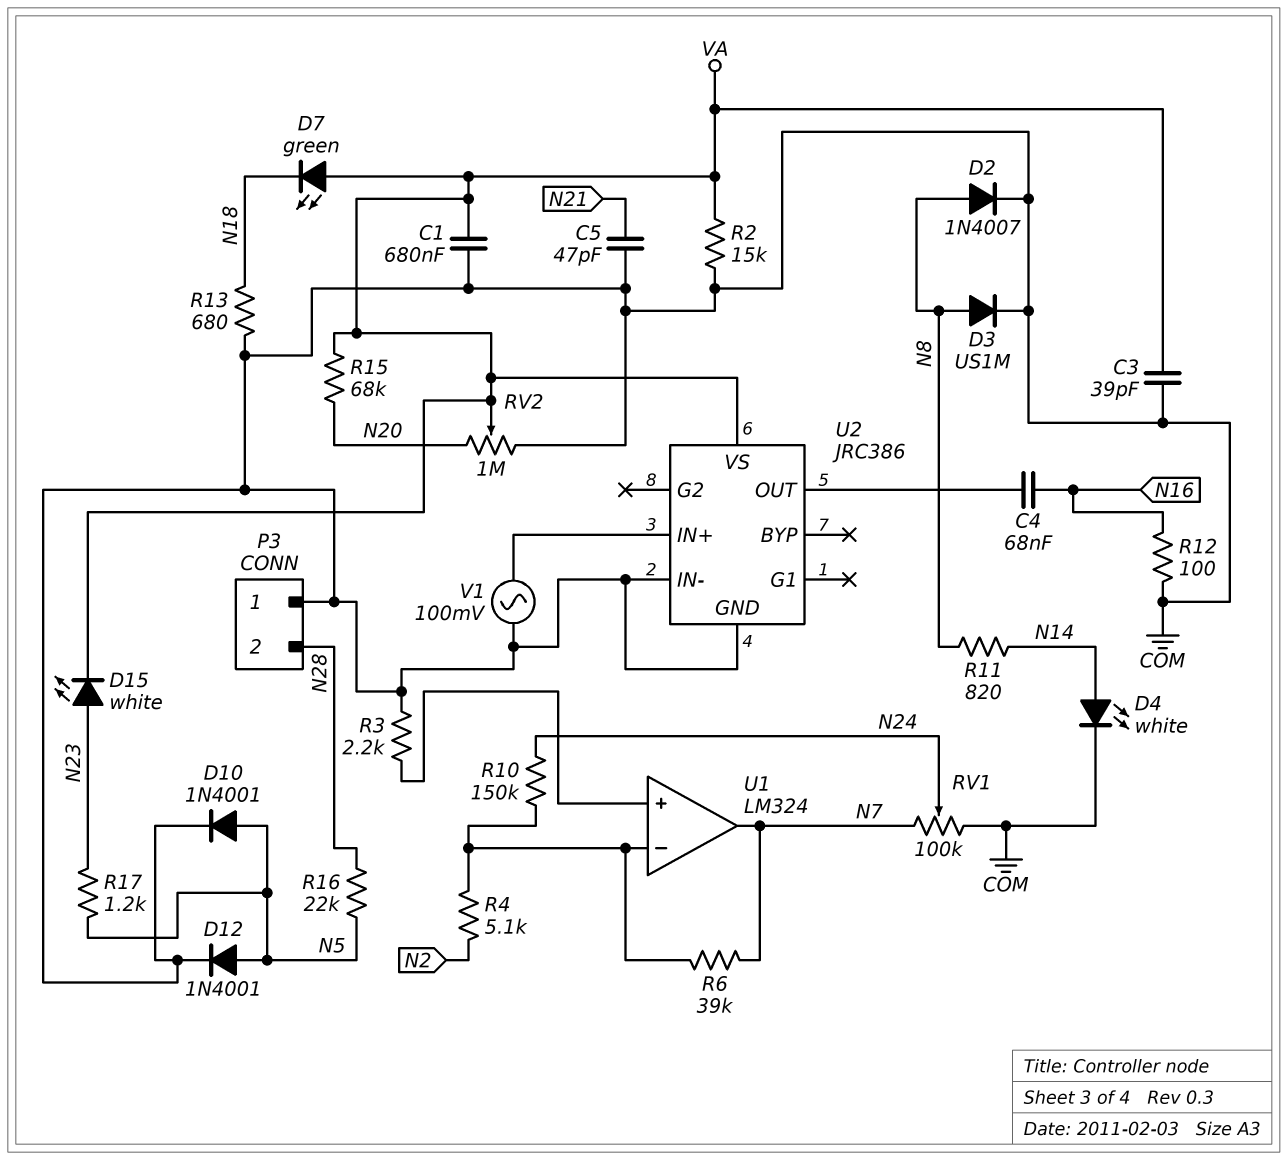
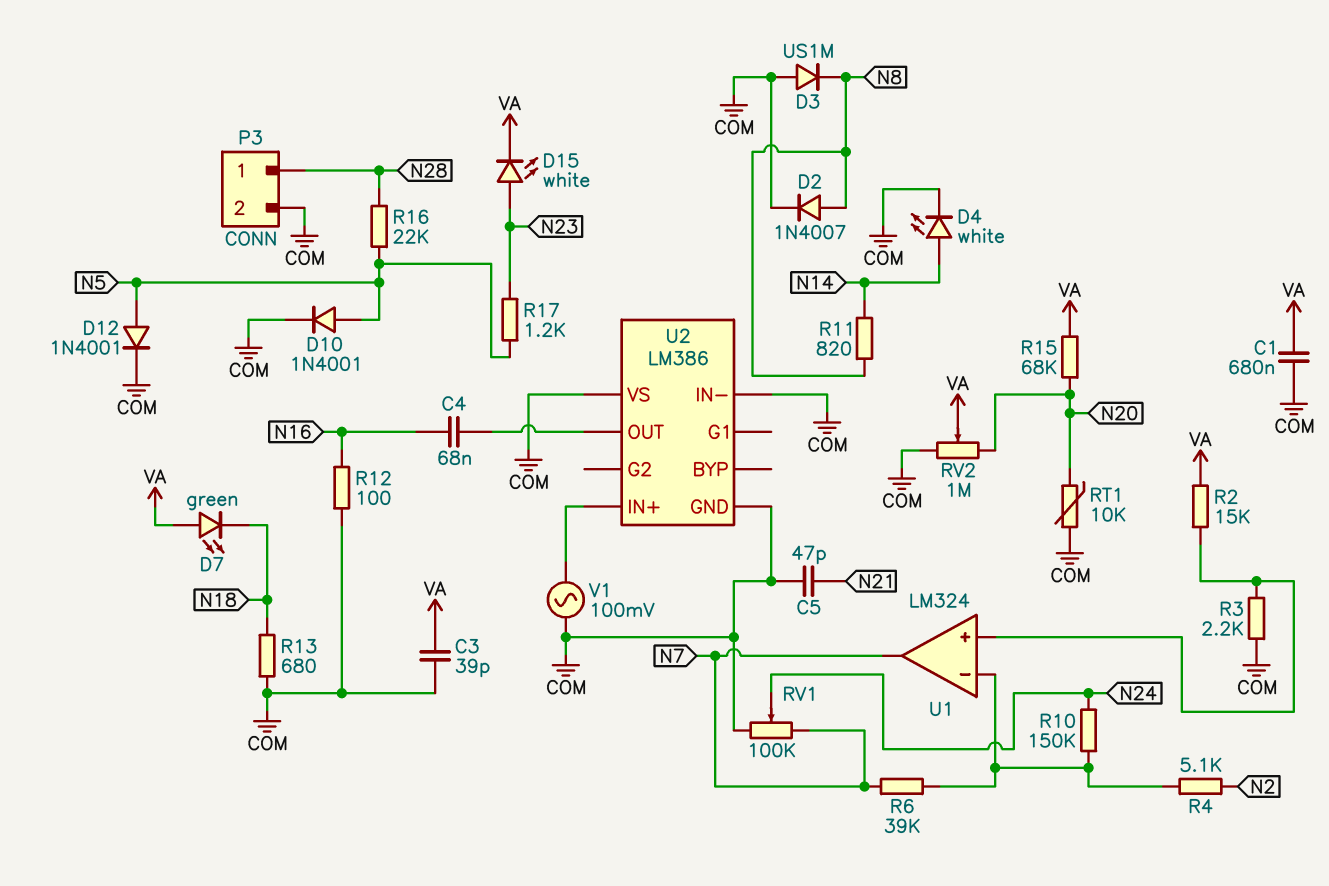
D3: diode US1M (A N8, K COM) -> diode US1M (A COM, K N8)
P3 pin 1: COM -> N28
P3 pin 2: N28 -> COM
R2: 15k (COM, VA) -> 15k (U1/in+, VA)
RT1: none -> 10k (COM, N20)
U2: JRC386 -> LM386
U2 pin VS: VA -> COM

